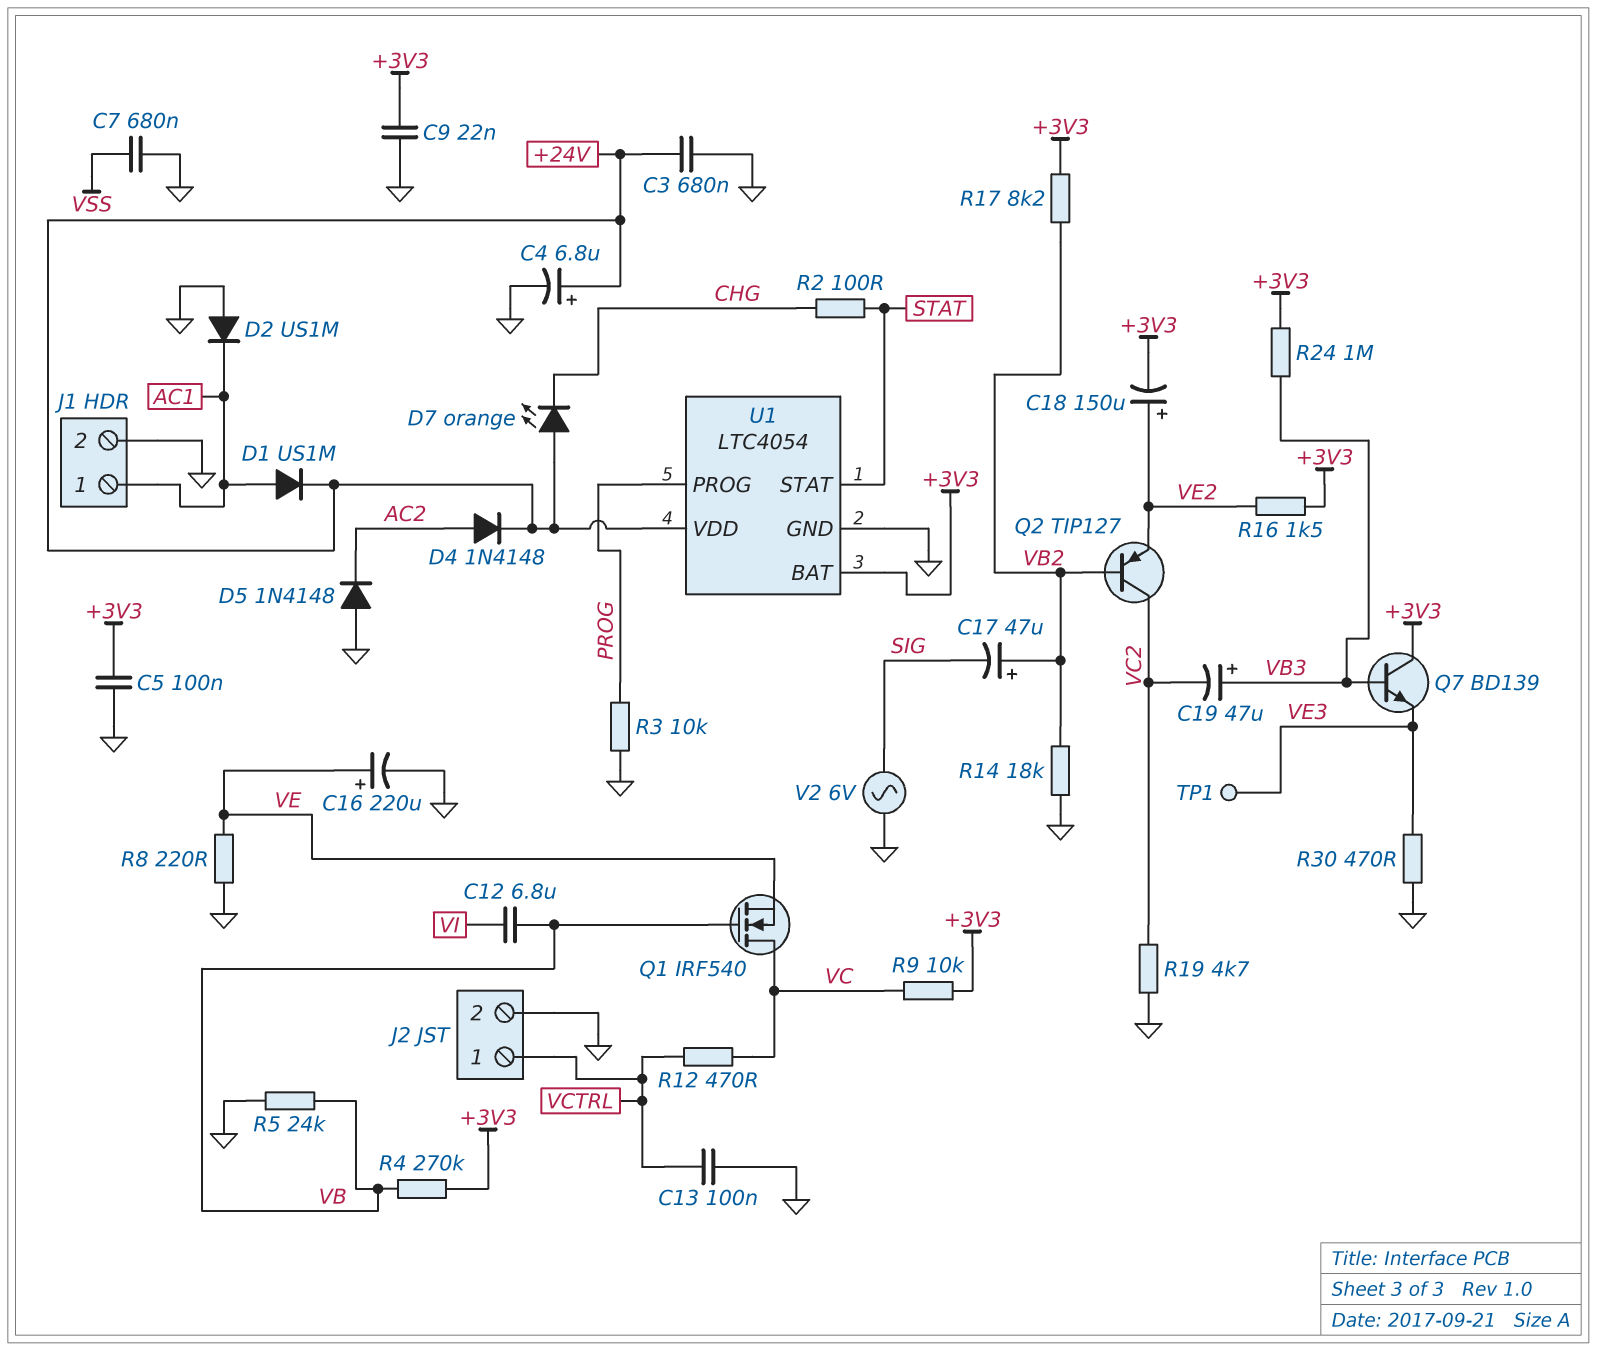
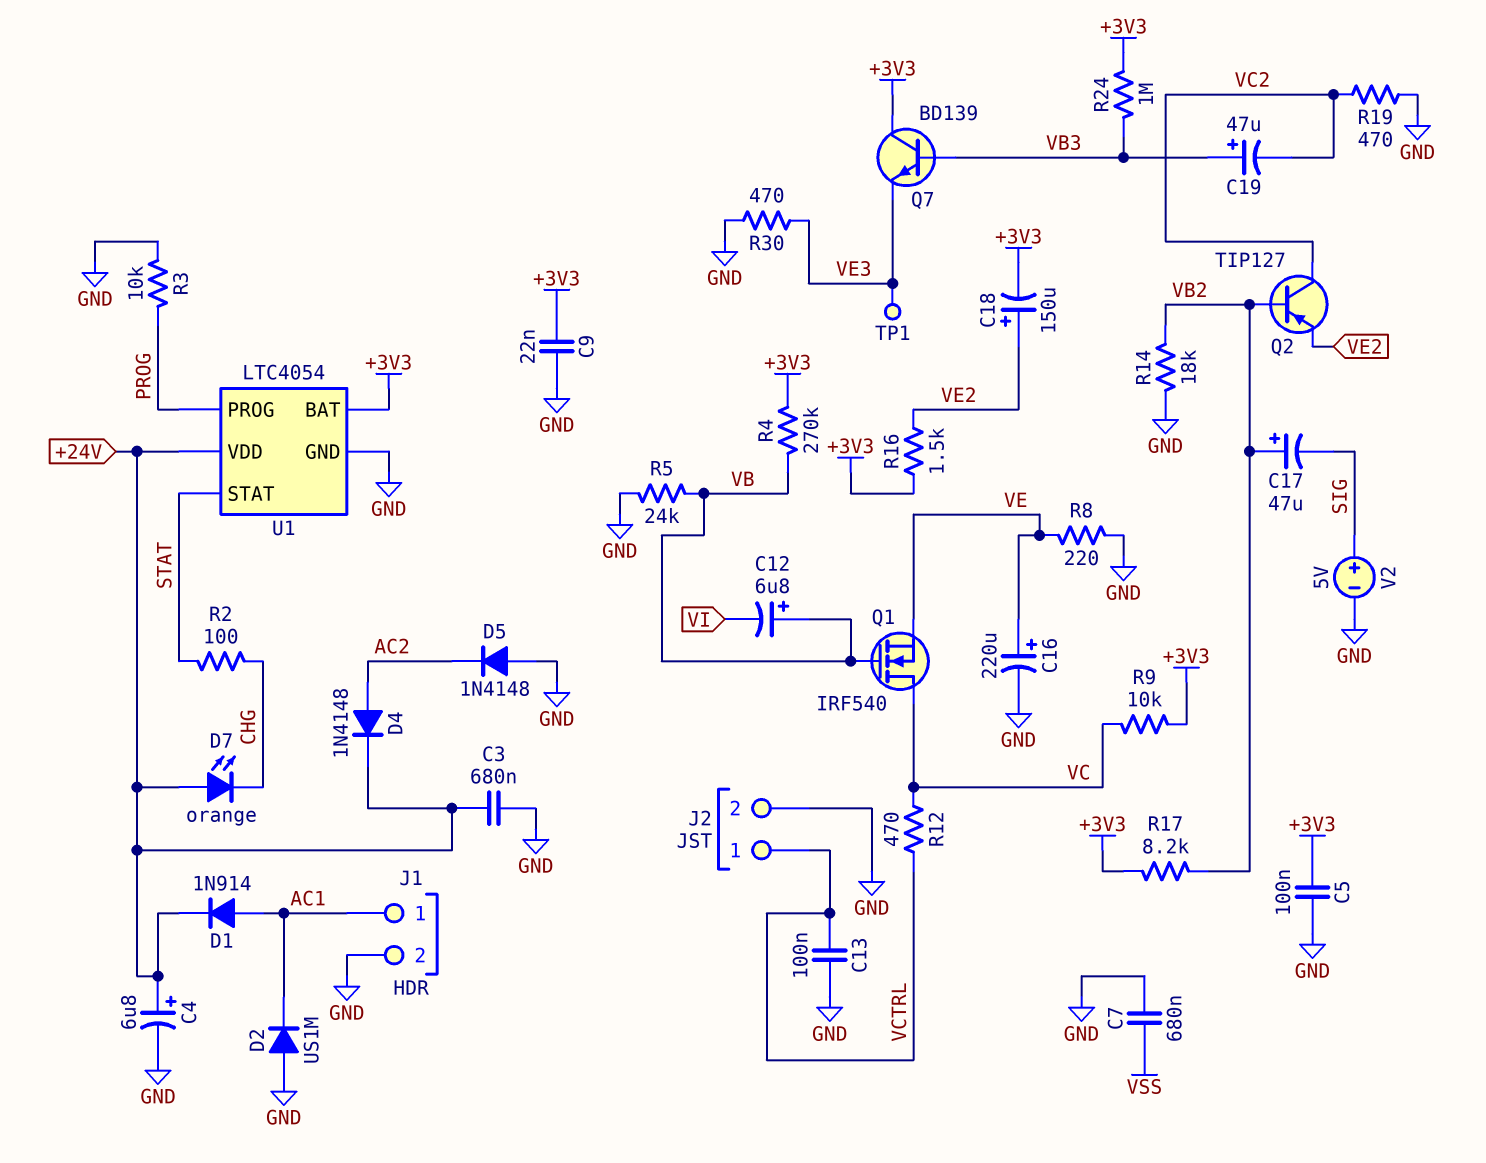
C12: 6.8uF (VB, VI) -> 6.8uF (plus VB, minus VI)
D1: diode US1M (A AC1, K +24V) -> diode 1N914 (A AC1, K +24V)
R19: 4.7k (GND, VC2) -> 470 (GND, VC2)
V2: AC 6V (GND, SIG) -> 5V (plus SIG, minus GND)

